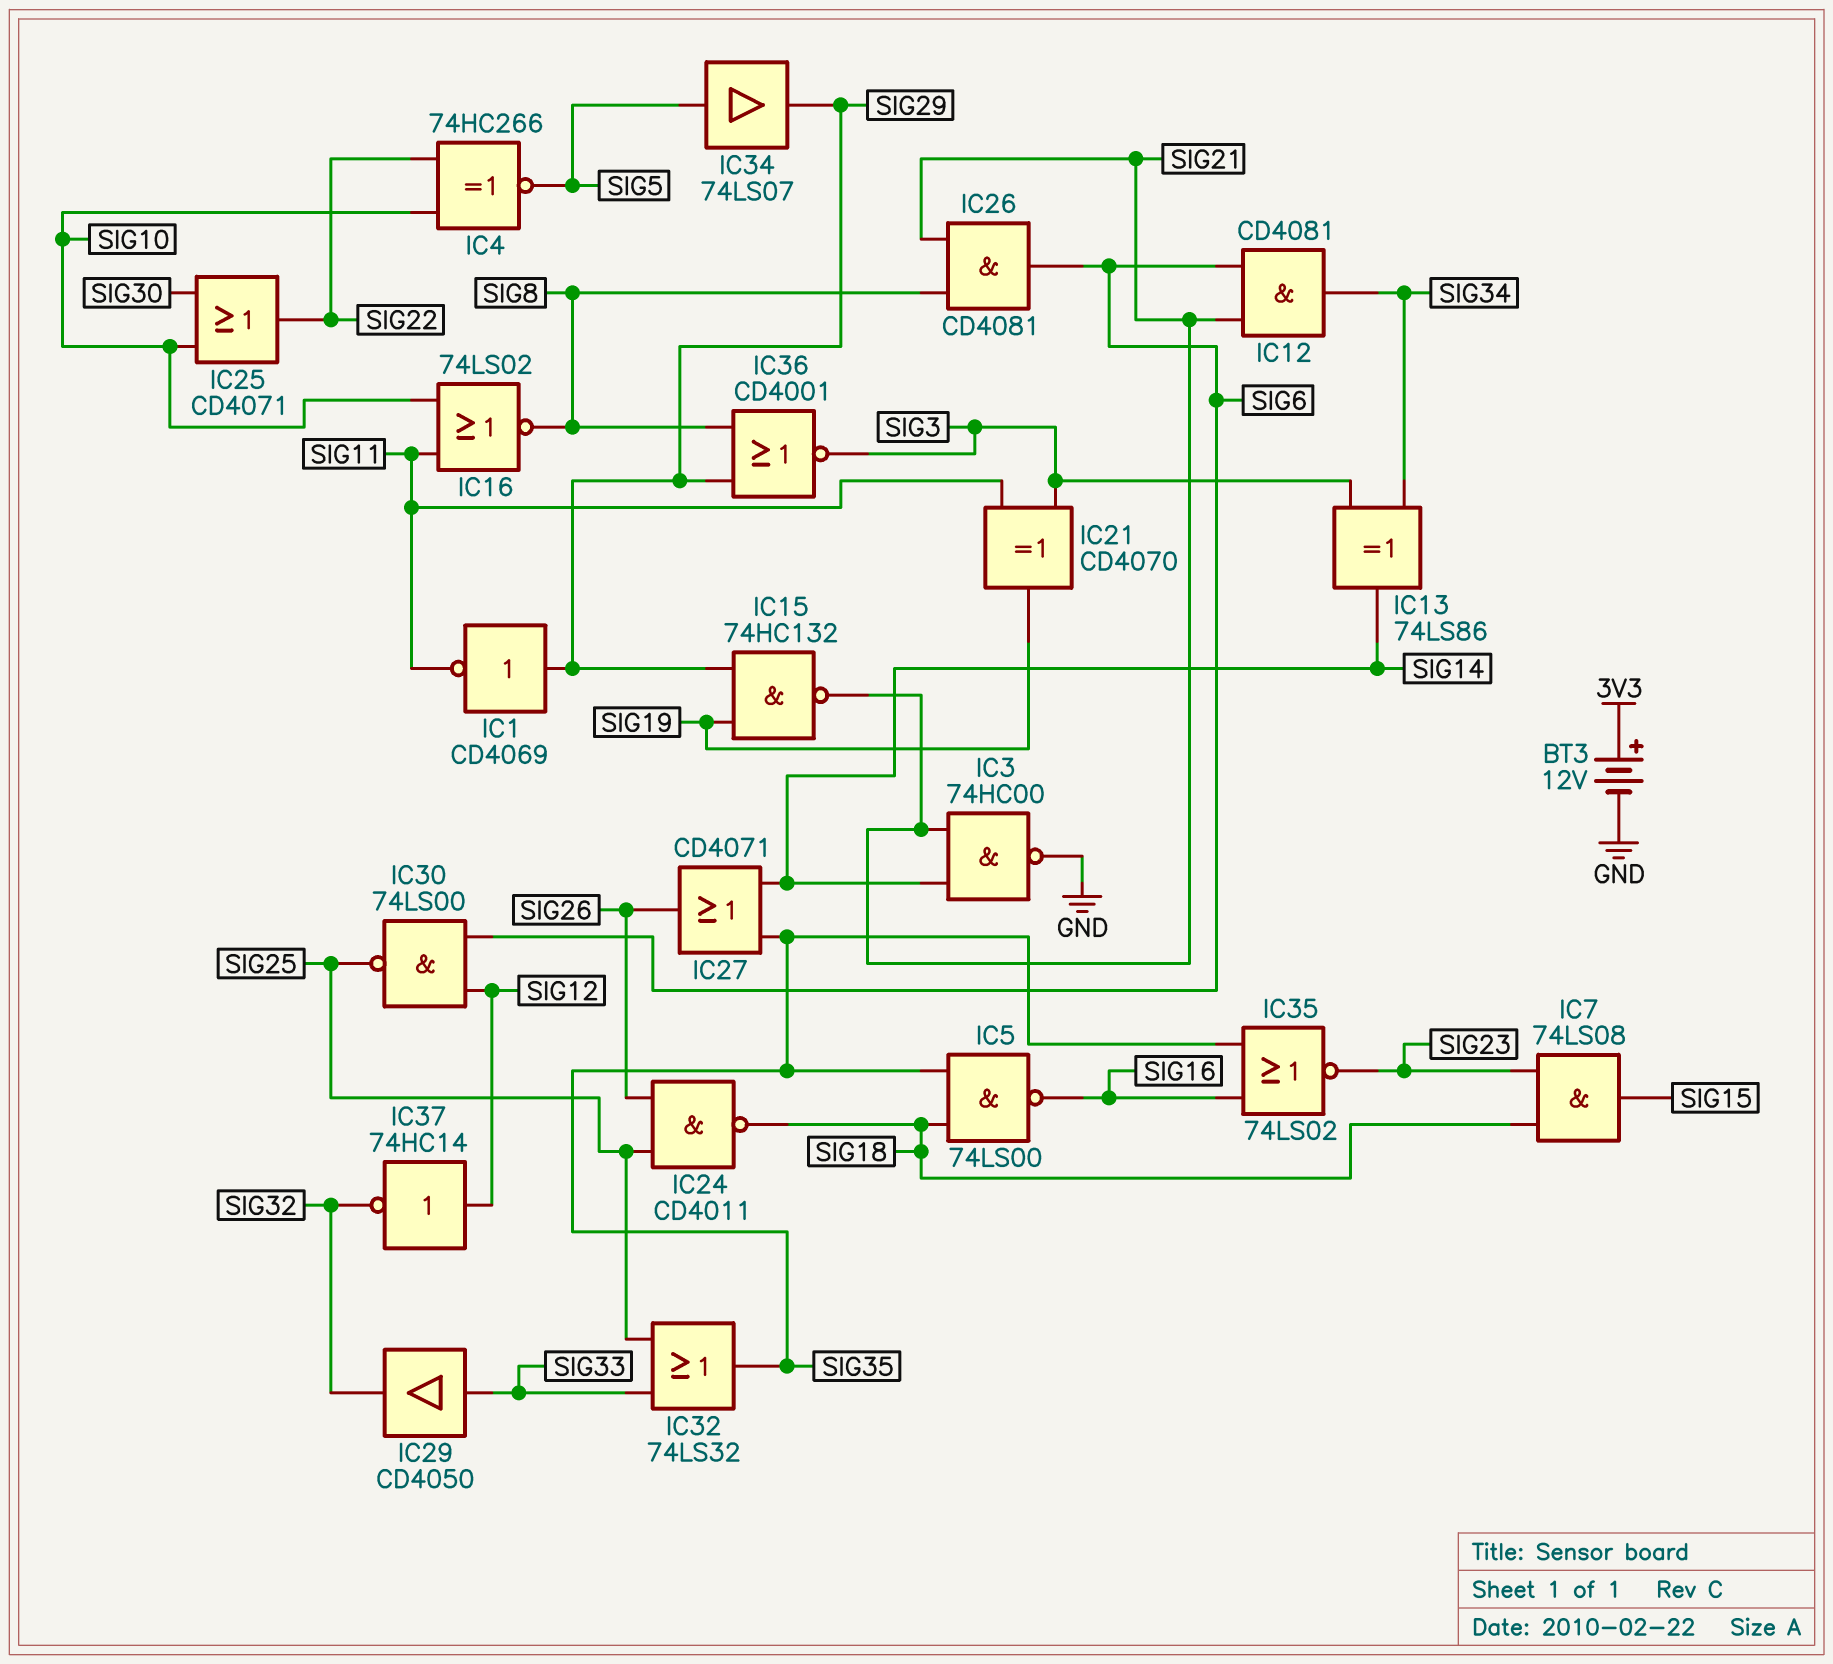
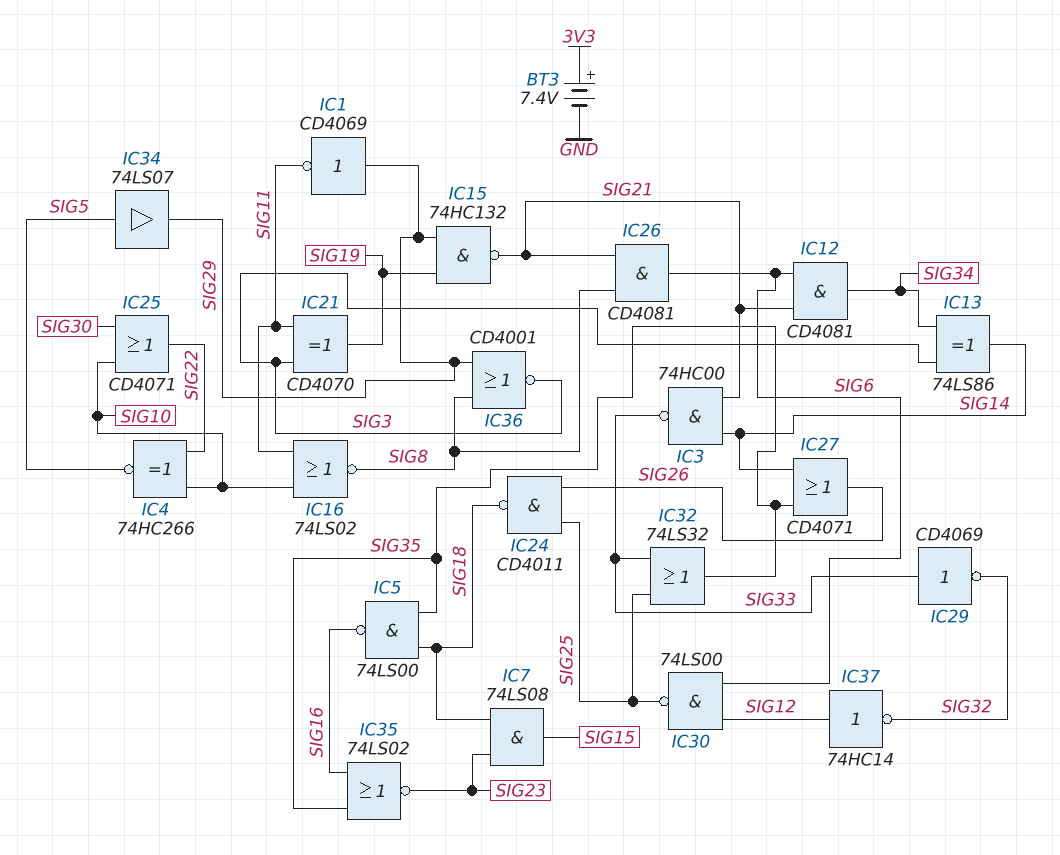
BT3: 12V (plus 3V3, minus GND) -> 7.4V (plus 3V3, minus GND)
IC3: NAND 74HC00 (in SIG14, in SIG21, out GND) -> NAND 74HC00 (in SIG14, in SIG21, out SIG33)
IC29: buffer CD4050 (in SIG33, out SIG32) -> NOT CD4069 (in SIG33, out SIG32)

